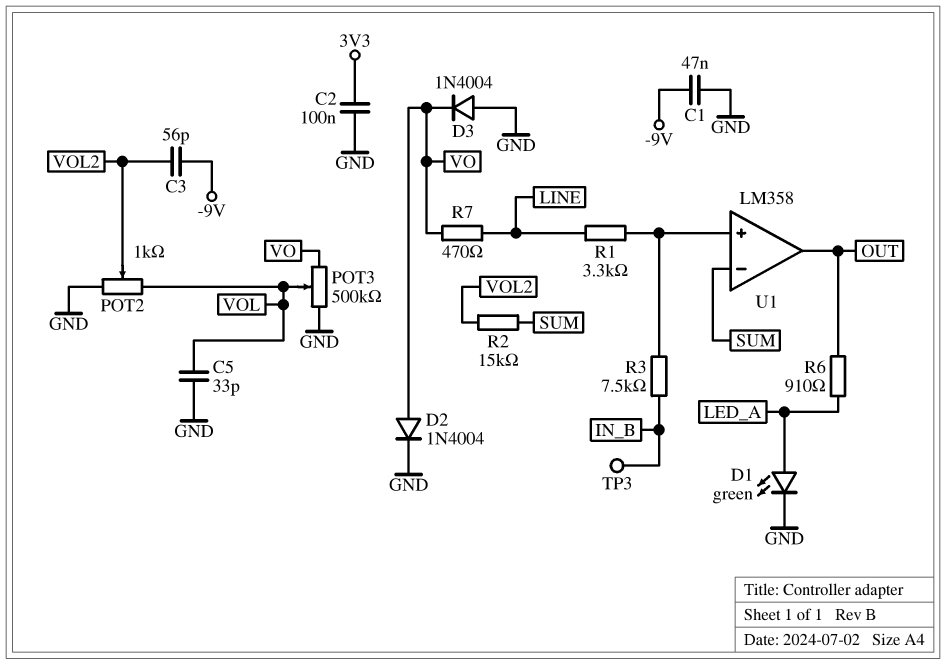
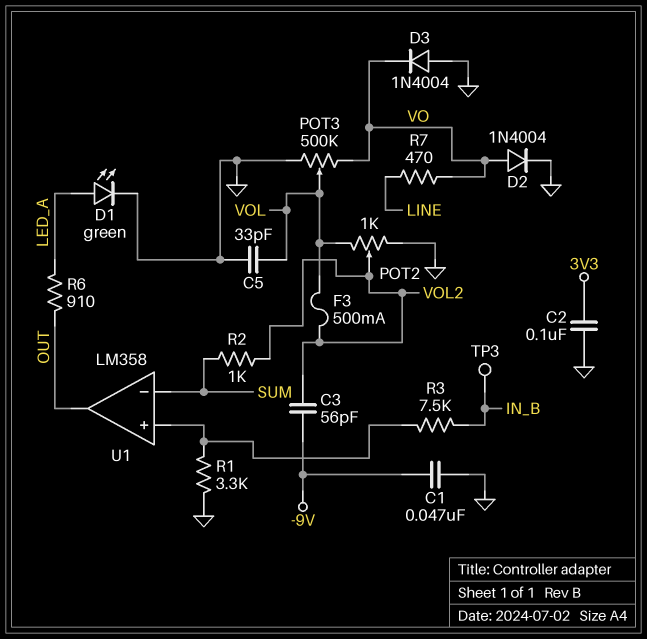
F3: none -> 500mA (VOL, VOL2)
R1: 3.3k (LINE, U1/in+) -> 3.3k (GND, U1/in+)
R2: 15k (SUM, VOL2) -> 1k (SUM, VOL2)

